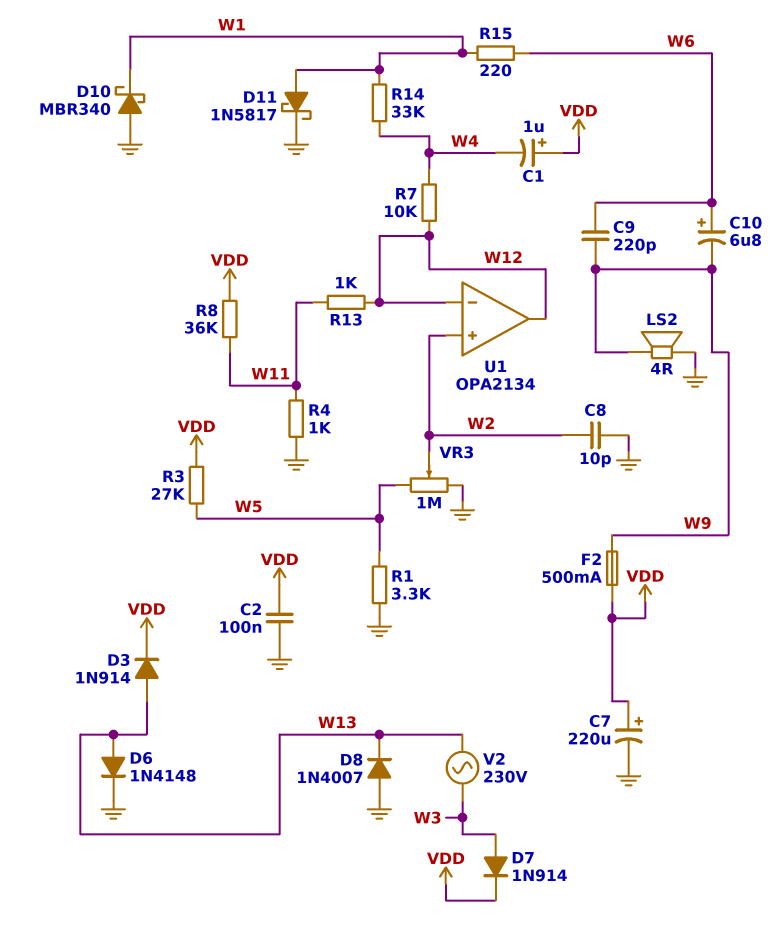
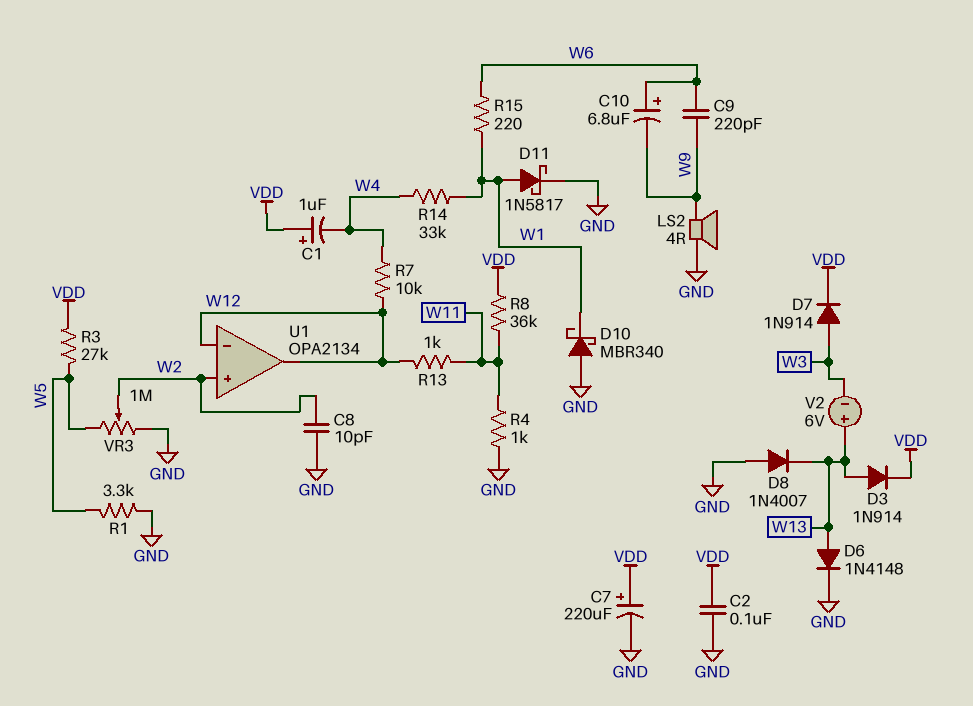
F2: 500mA (VDD, W9) -> none
V2: AC 230V (W3, W13) -> 6V (plus W13, minus W3)

